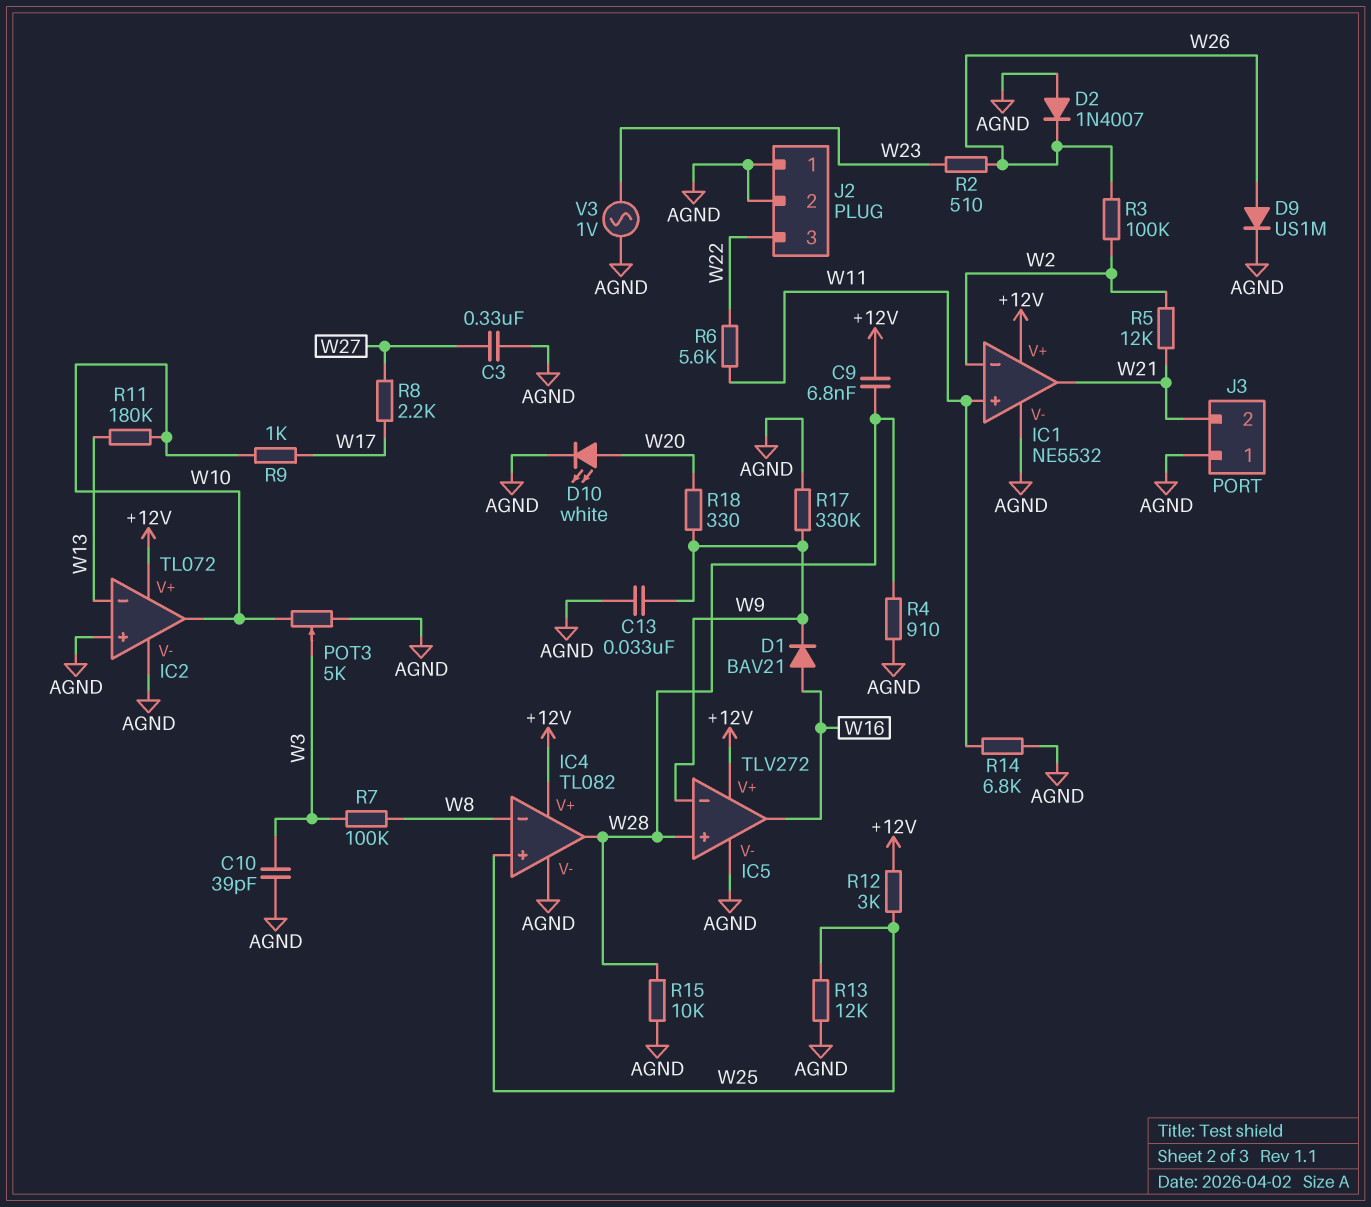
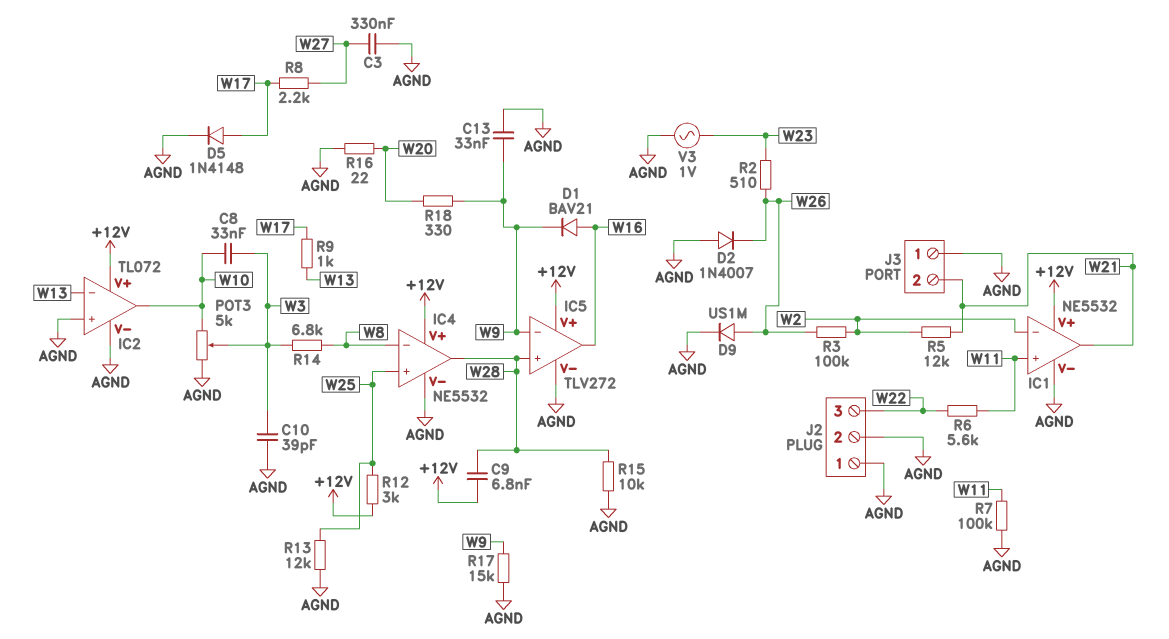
C8: none -> 33nF (W3, W10)
D5: none -> diode 1N4148 (A W17, K AGND)
D10: LED white (A W20, K AGND) -> none
IC4: TL082 -> NE5532
R4: 910 (AGND, W28) -> none
R7: 100k (W3, W8) -> 100k (AGND, W11)
R9: 1k (W10, W17) -> 1k (W13, W17)
R11: 180k (W10, W13) -> none
R14: 6.8k (AGND, W11) -> 6.8k (W3, W8)
R16: none -> 22 (AGND, W20)
R17: 330k (AGND, W9) -> 15k (AGND, W9)

